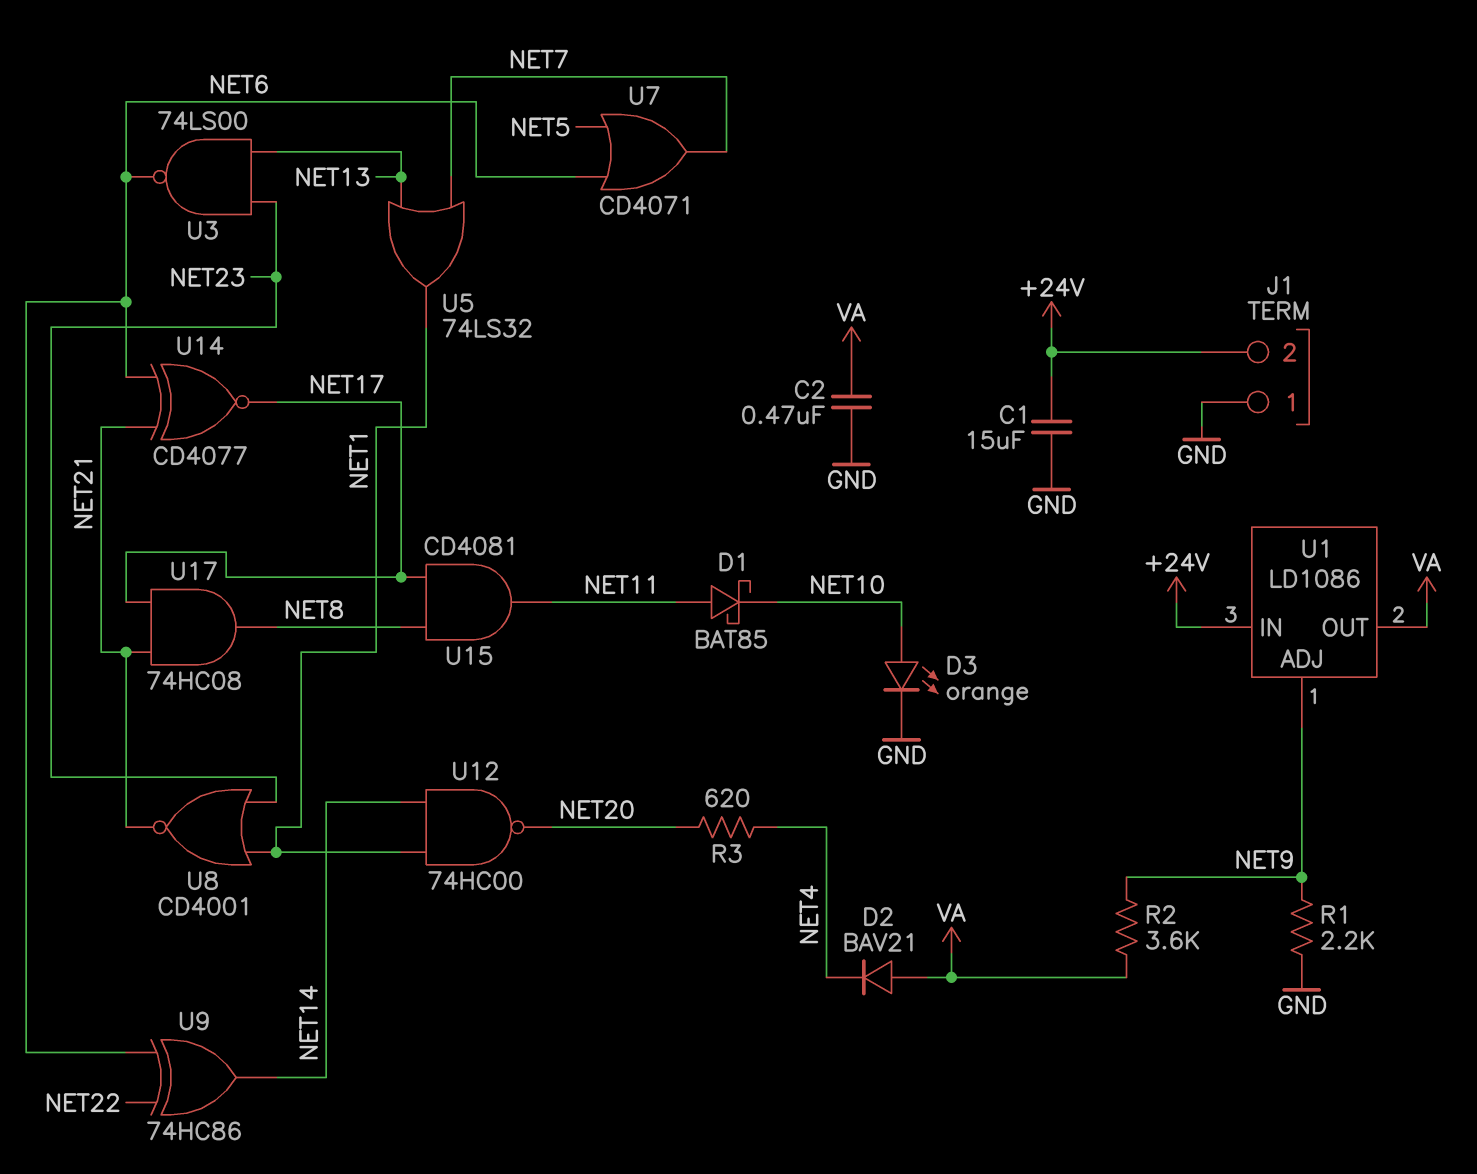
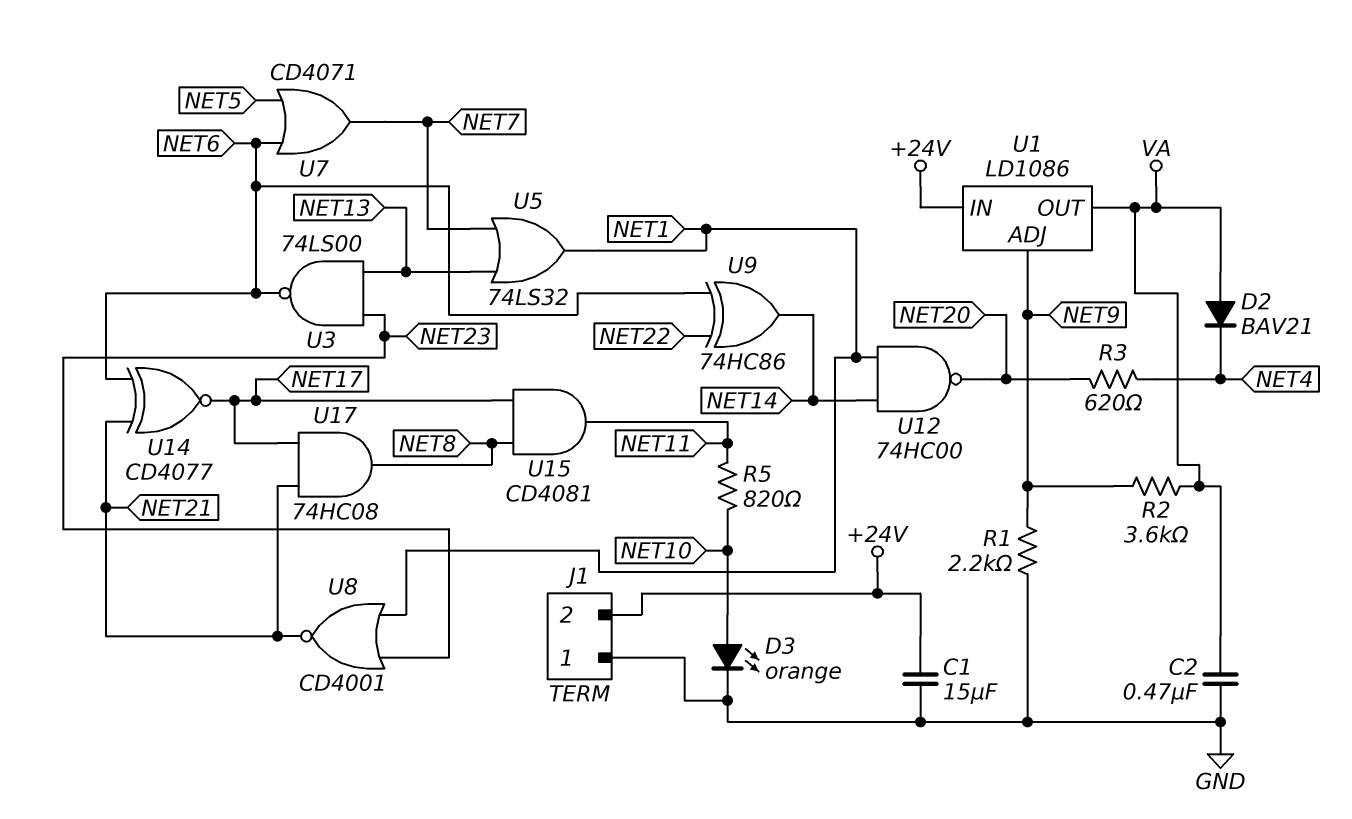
D1: schottky BAT85 (A NET11, K NET10) -> none
R5: none -> 820 (NET10, NET11)

